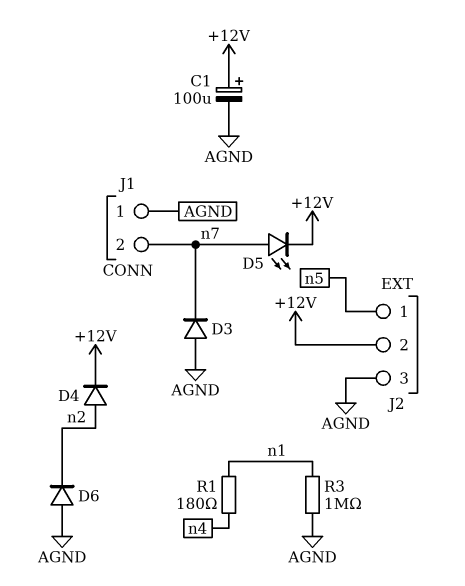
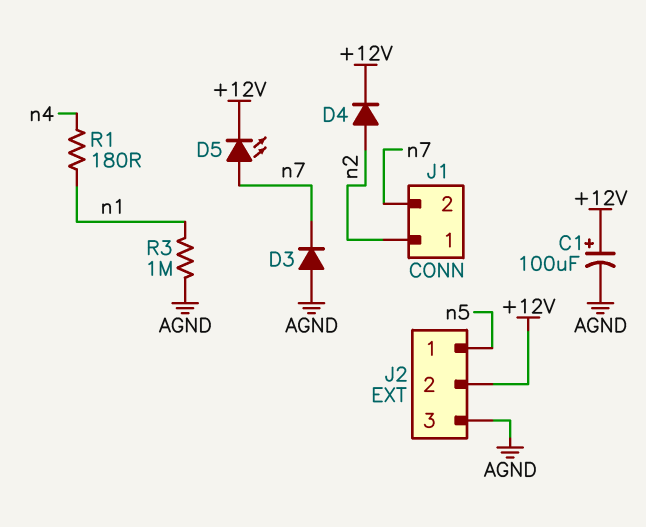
D6: diode (A AGND, K n2) -> none
J1 pin 1: AGND -> n2

